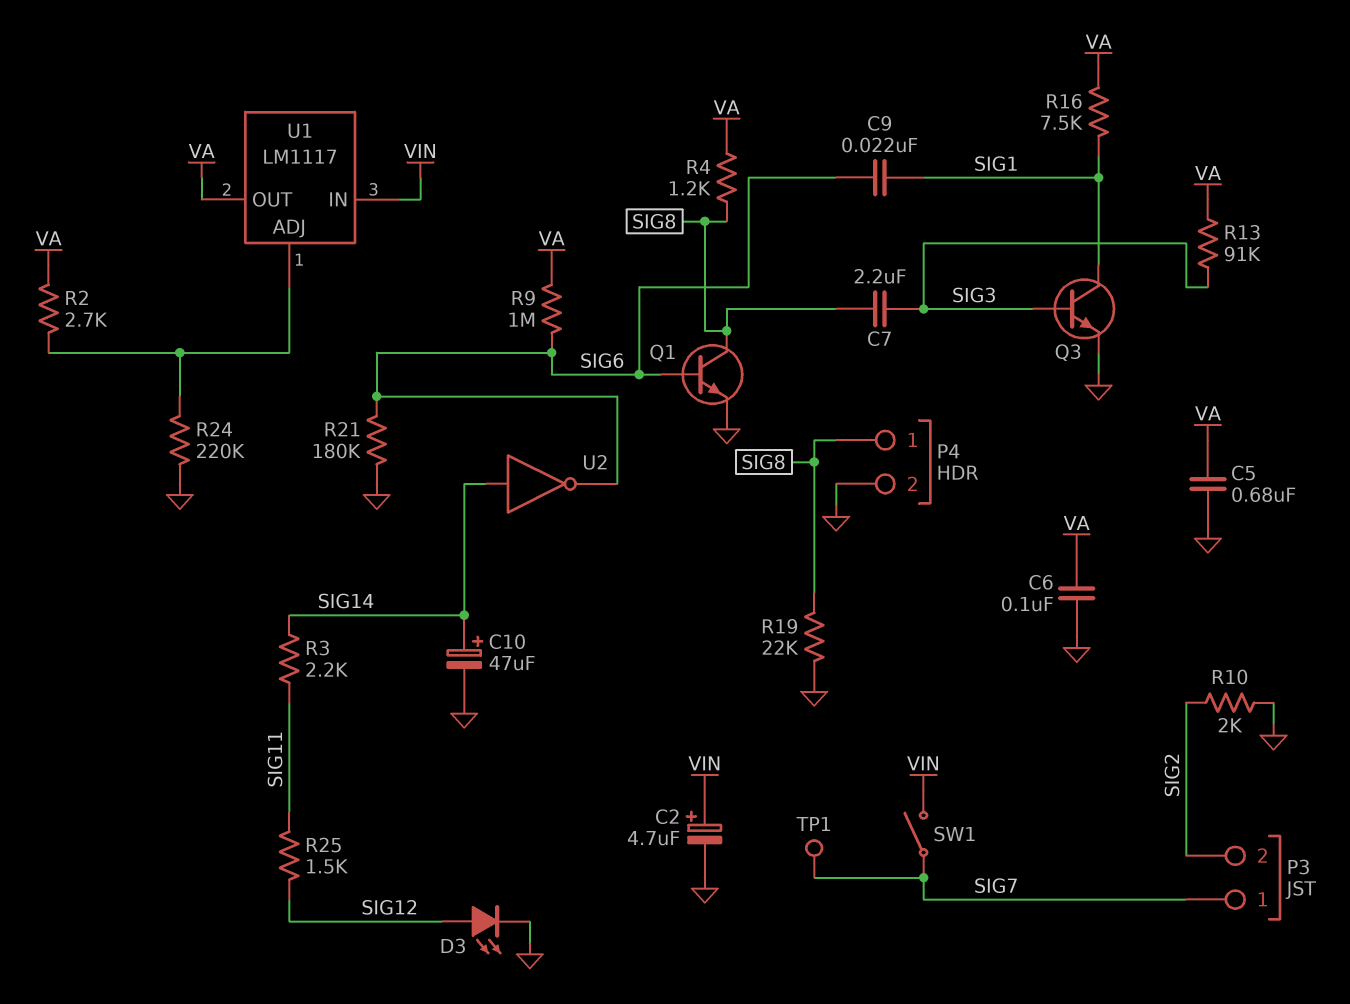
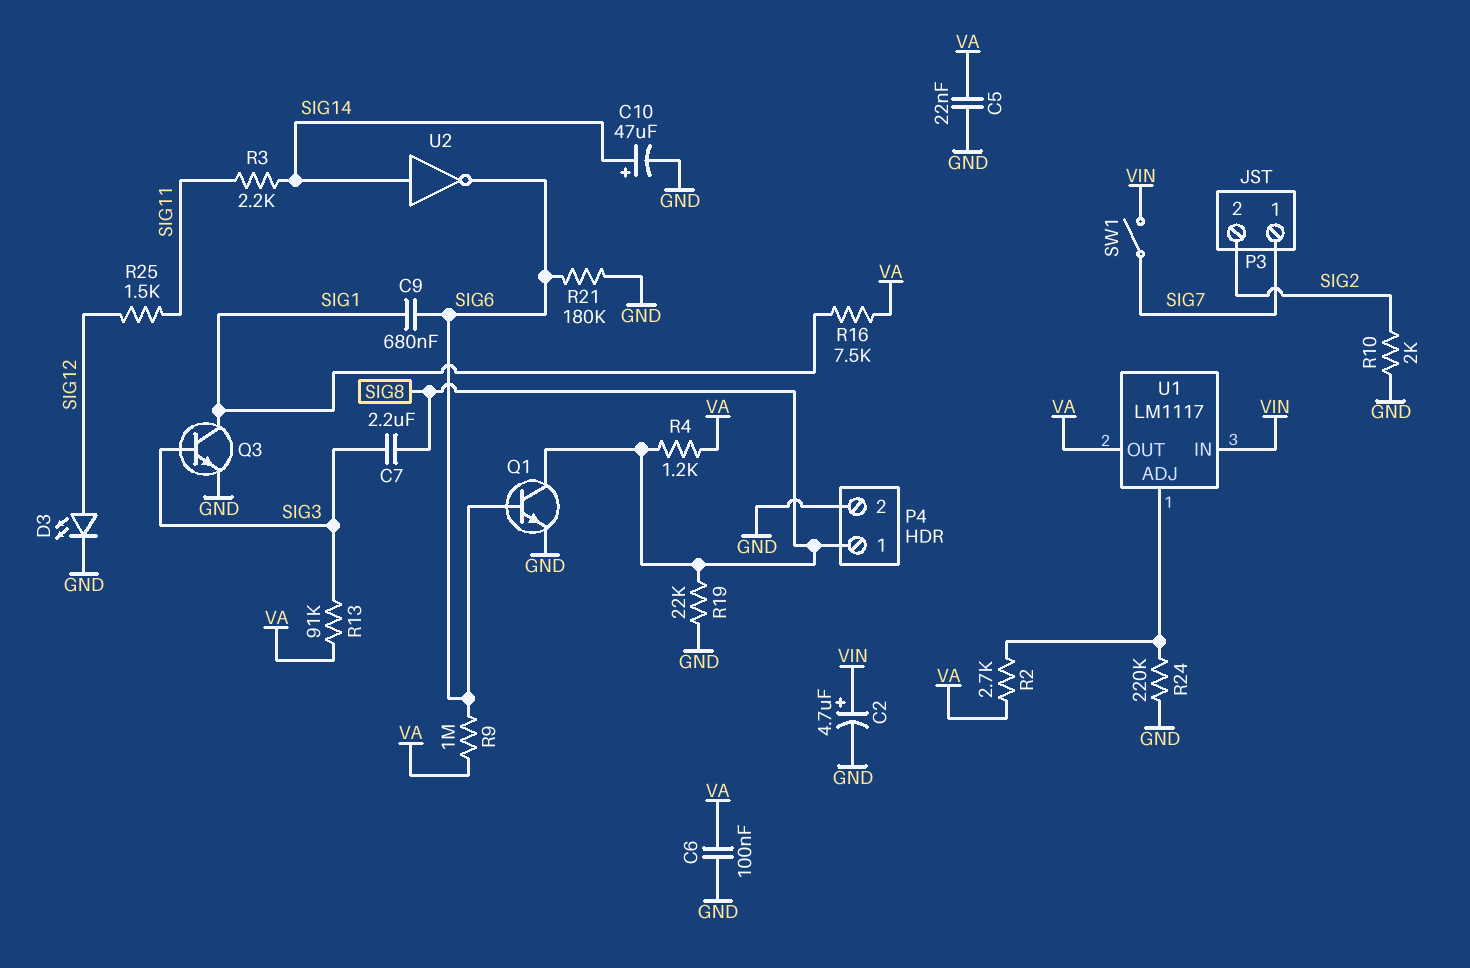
C5: 680nF (GND, VA) -> 22nF (GND, VA)
C9: 22nF (SIG1, SIG6) -> 680nF (SIG1, SIG6)
TP1: test point (SIG7) -> none

